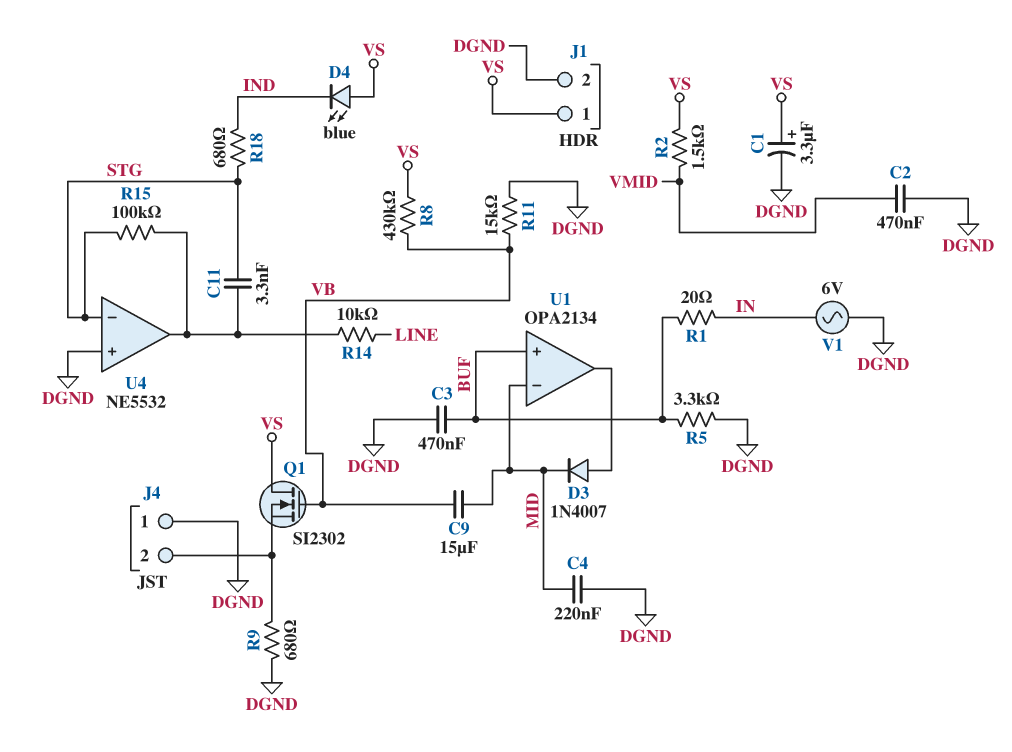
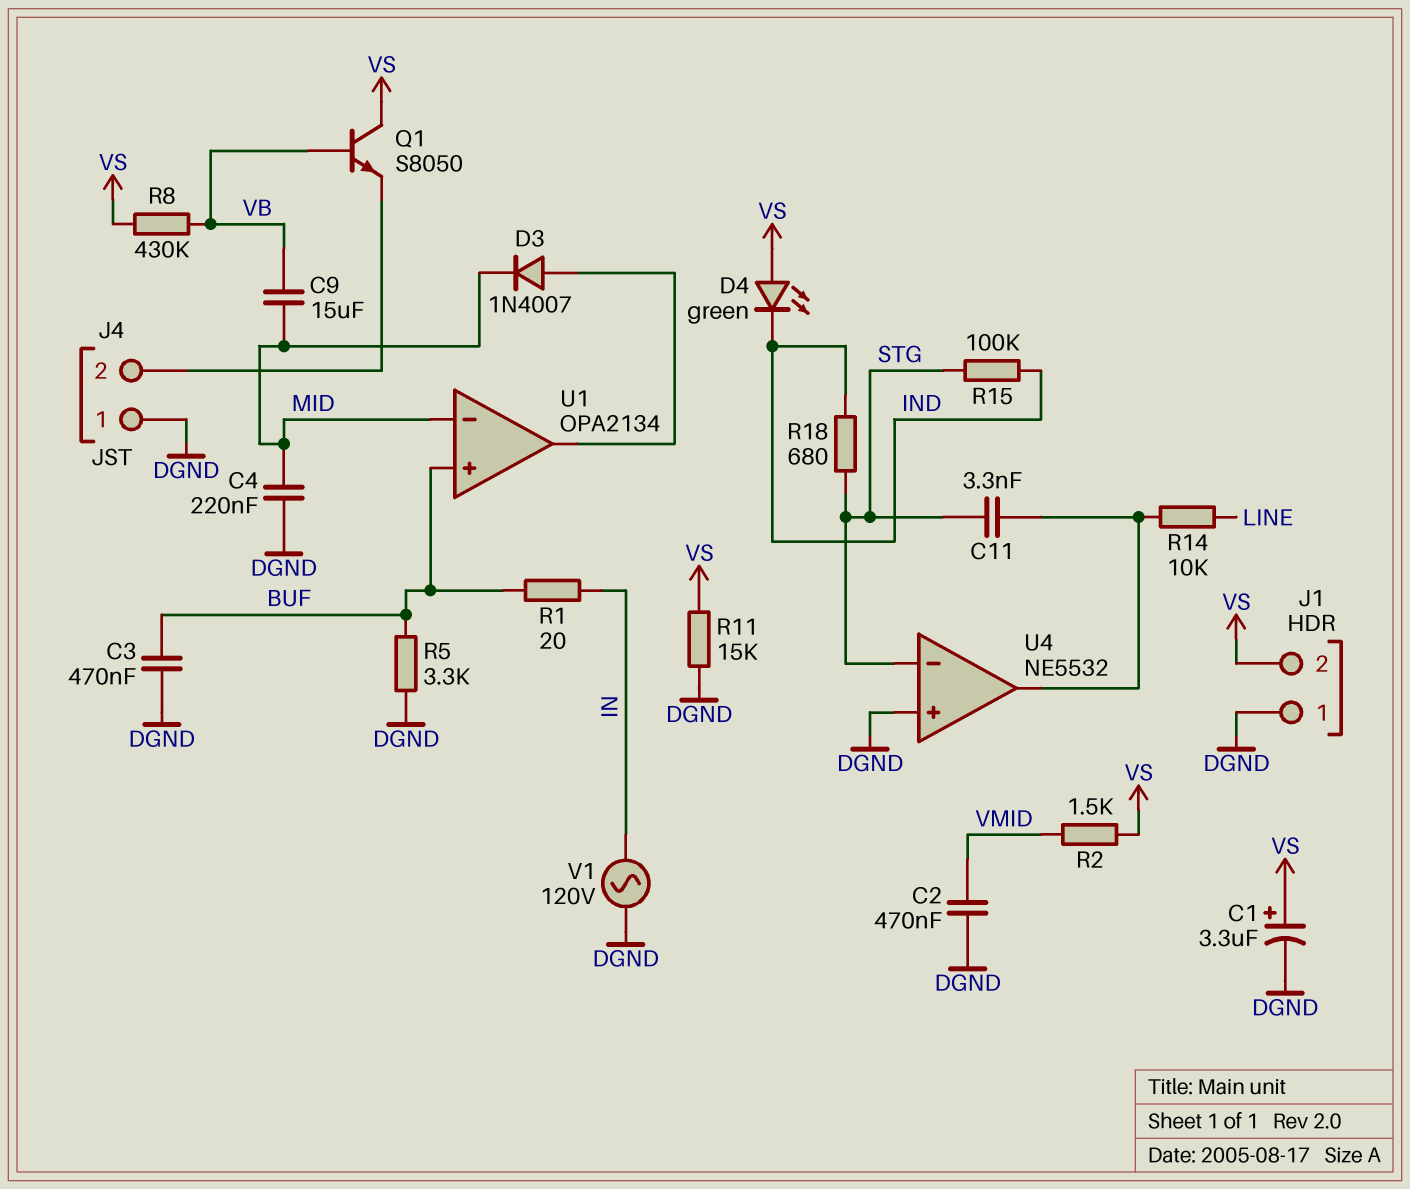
D4: LED blue (A VS, K IND) -> LED green (A VS, K IND)
J1 pin 1: VS -> DGND
J1 pin 2: DGND -> VS
Q1: NMOS SI2302 (G VB, D VS, S J4/2) -> NPN S8050 (B VB, C VS, E J4/2)
R9: 680 (DGND, J4/2) -> none
R11: 15k (DGND, VB) -> 15k (DGND, VS)
R15: 100k (STG, U4/out) -> 100k (IND, STG)
V1: AC 6V (DGND, IN) -> AC 120V (DGND, IN)

